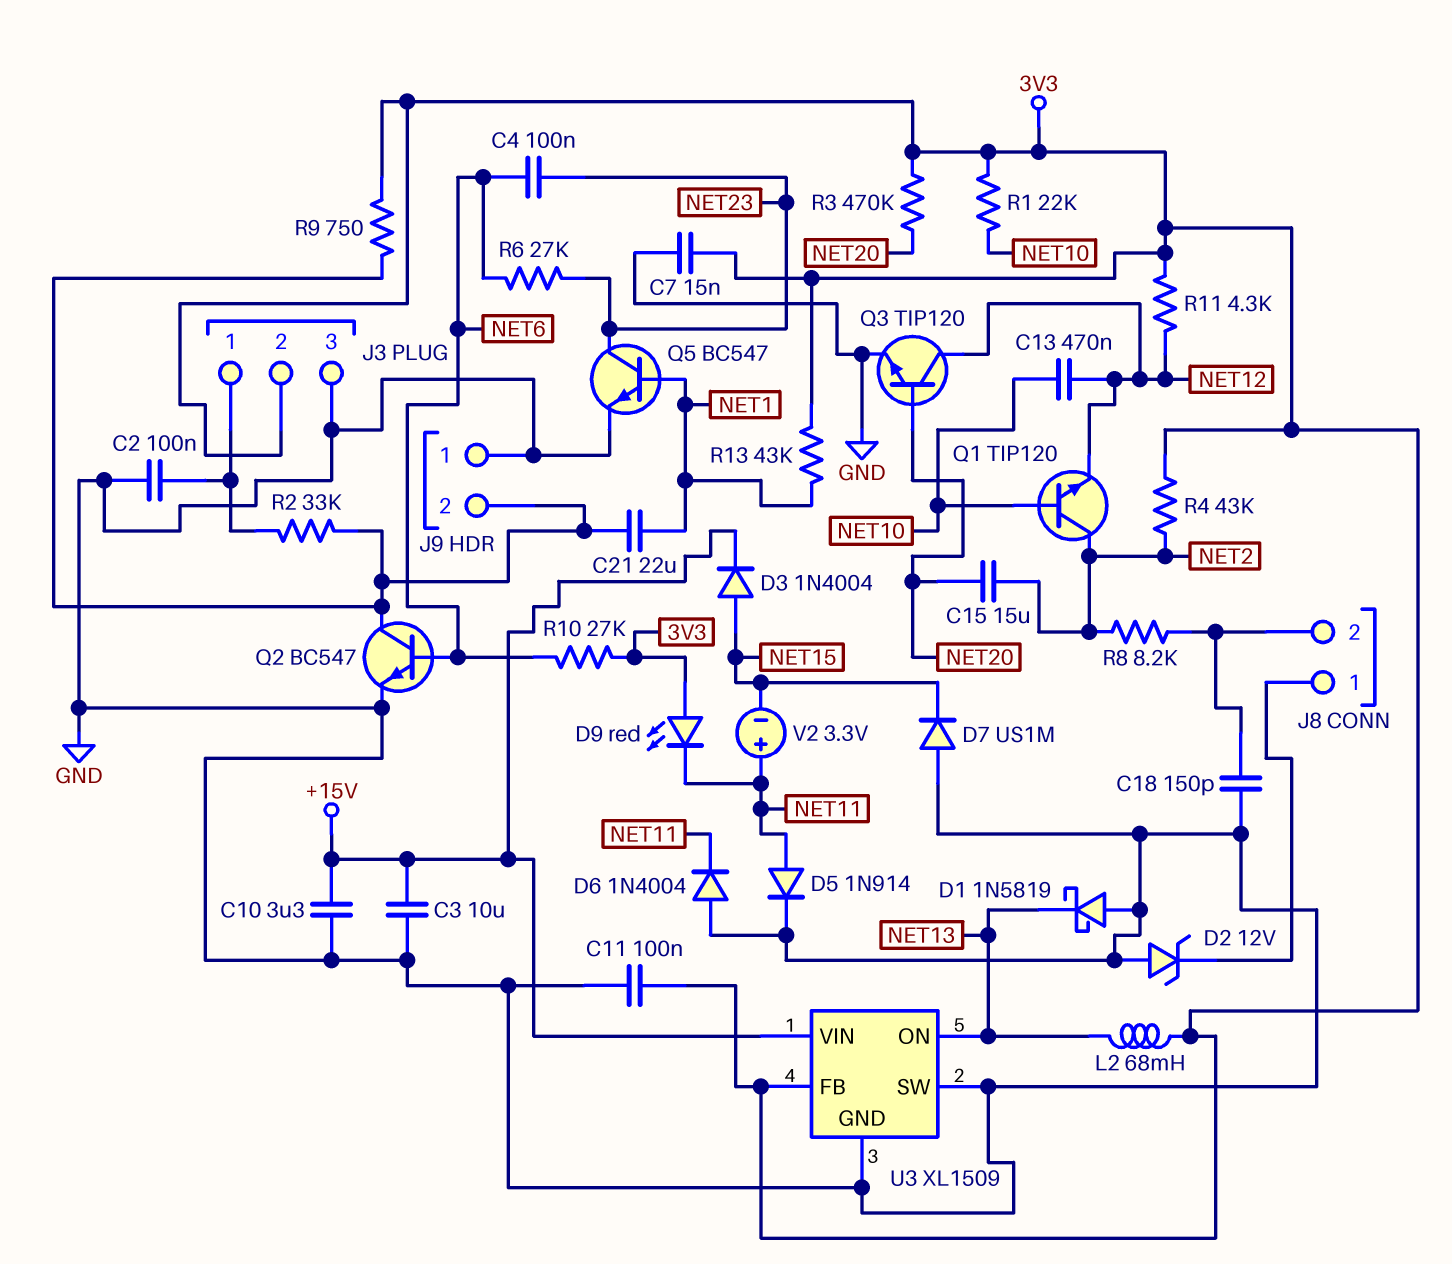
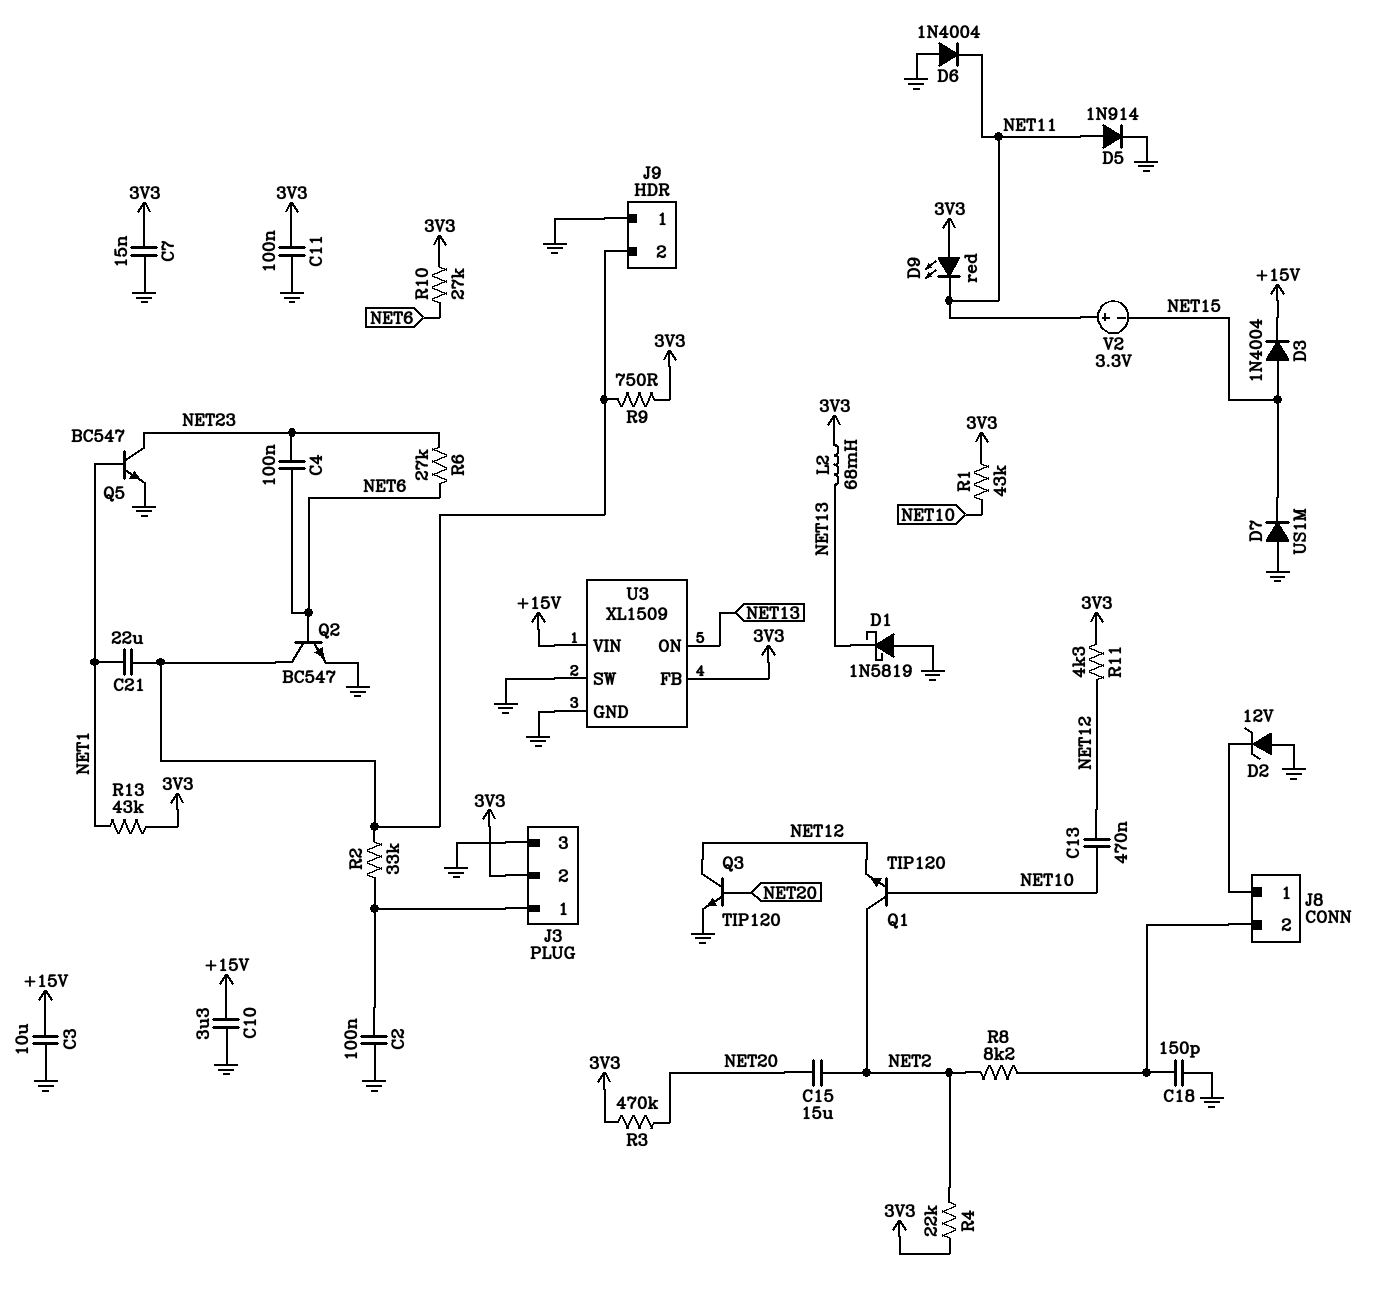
R1: 22k (3V3, NET10) -> 43k (3V3, NET10)
R4: 43k (3V3, NET2) -> 22k (3V3, NET2)

